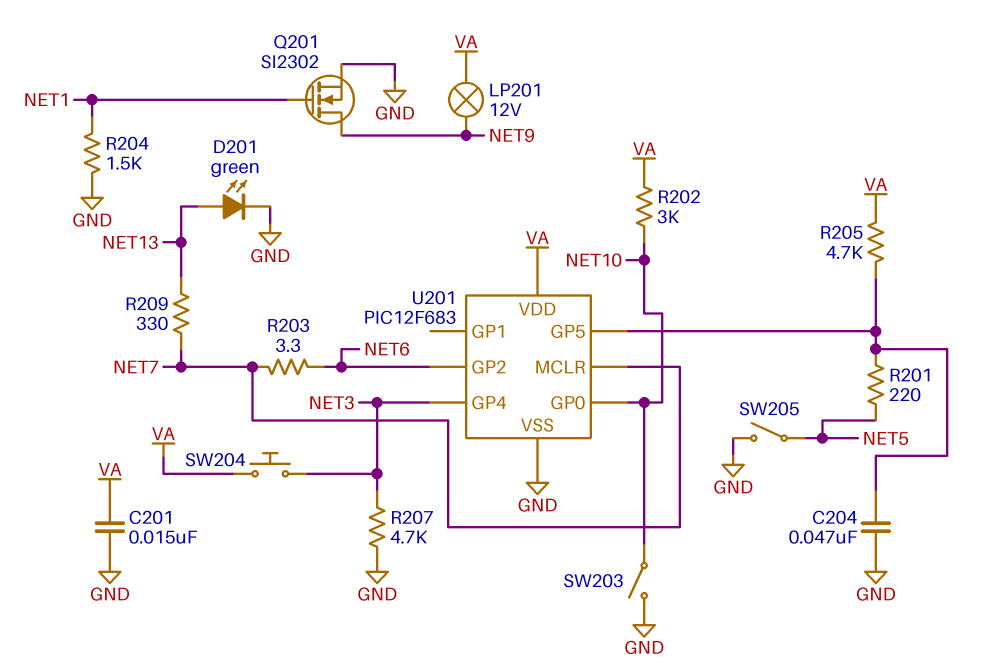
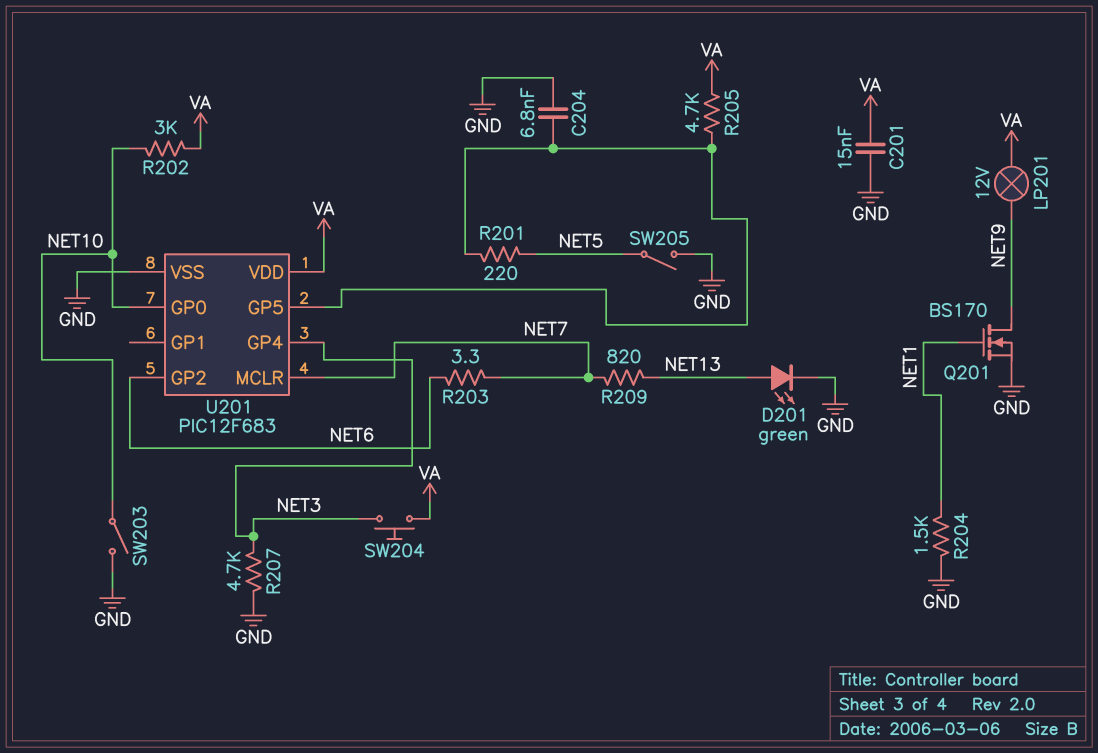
C204: 47nF (GND, U201/GP5) -> 6.8nF (GND, U201/GP5)
Q201: NMOS SI2302 (G NET1, D NET9, S GND) -> NMOS BS170 (G NET1, D NET9, S GND)
R209: 330 (NET7, NET13) -> 820 (NET7, NET13)

